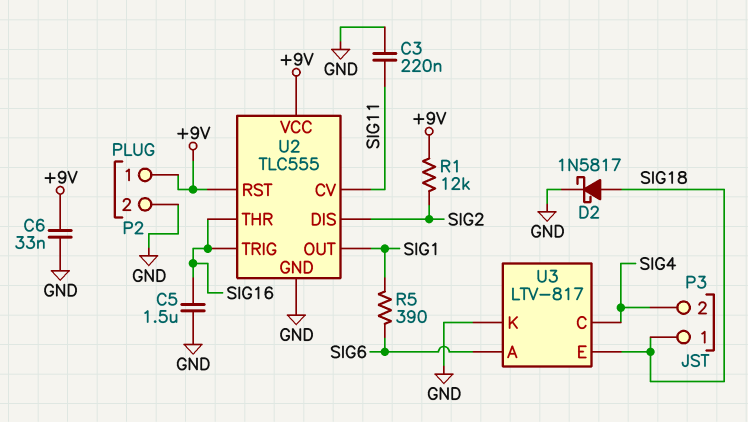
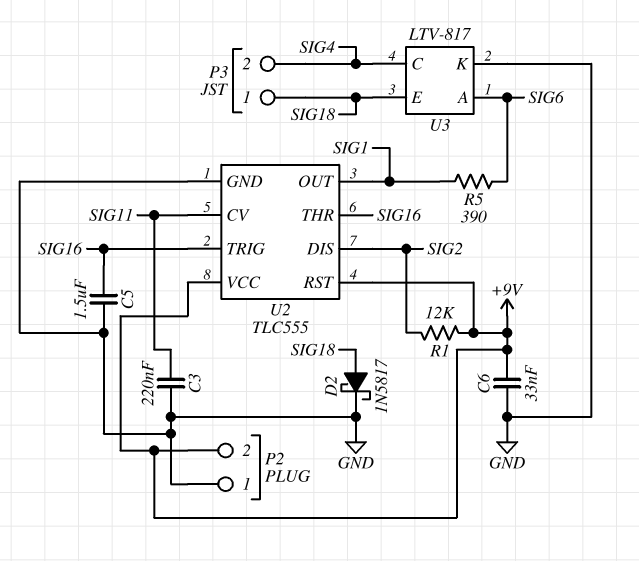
P2 pin 1: +9V -> GND
P2 pin 2: GND -> +9V

